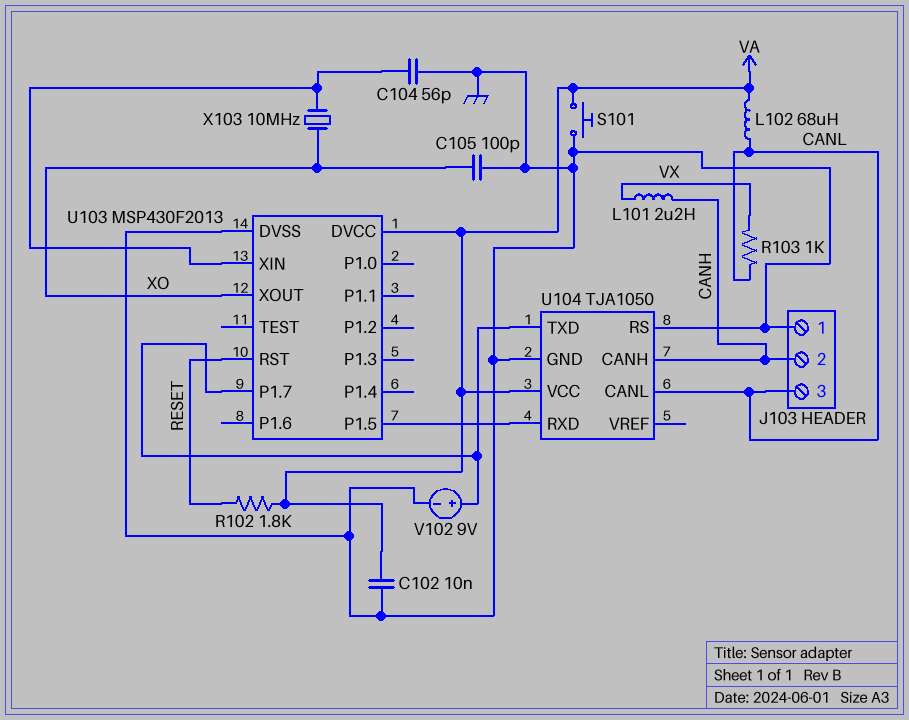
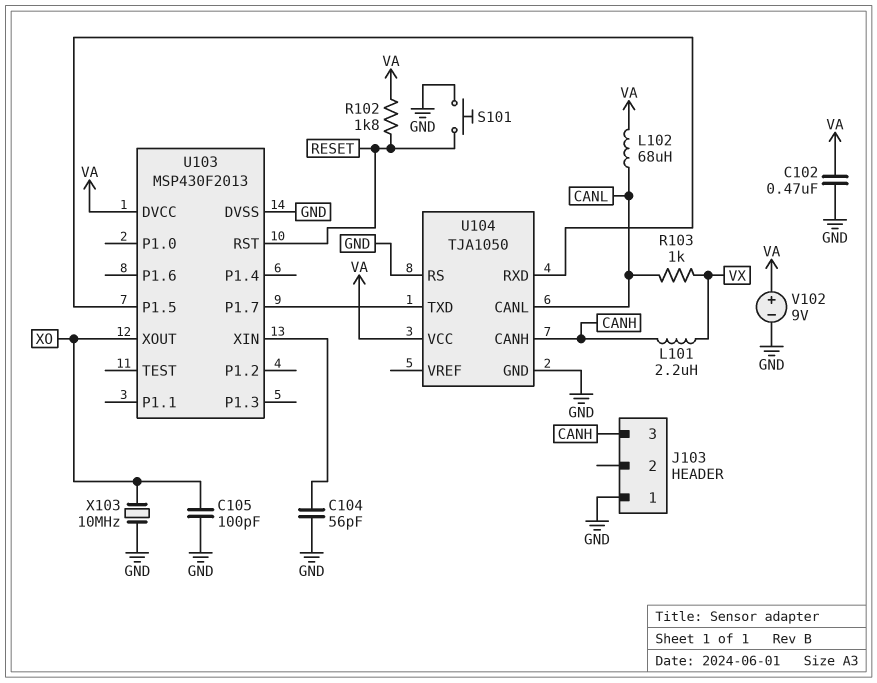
C102: 10nF (GND, VA) -> 470nF (GND, VA)
J103 pin 2: CANH -> none
J103 pin 3: CANL -> CANH
S101: button (GND, VA) -> button (GND, RESET)
V102: 9V (plus U103/P1.7, minus GND) -> 9V (plus VA, minus GND)
X103: 10MHz (U103/XIN, XO) -> 10MHz (GND, XO)

